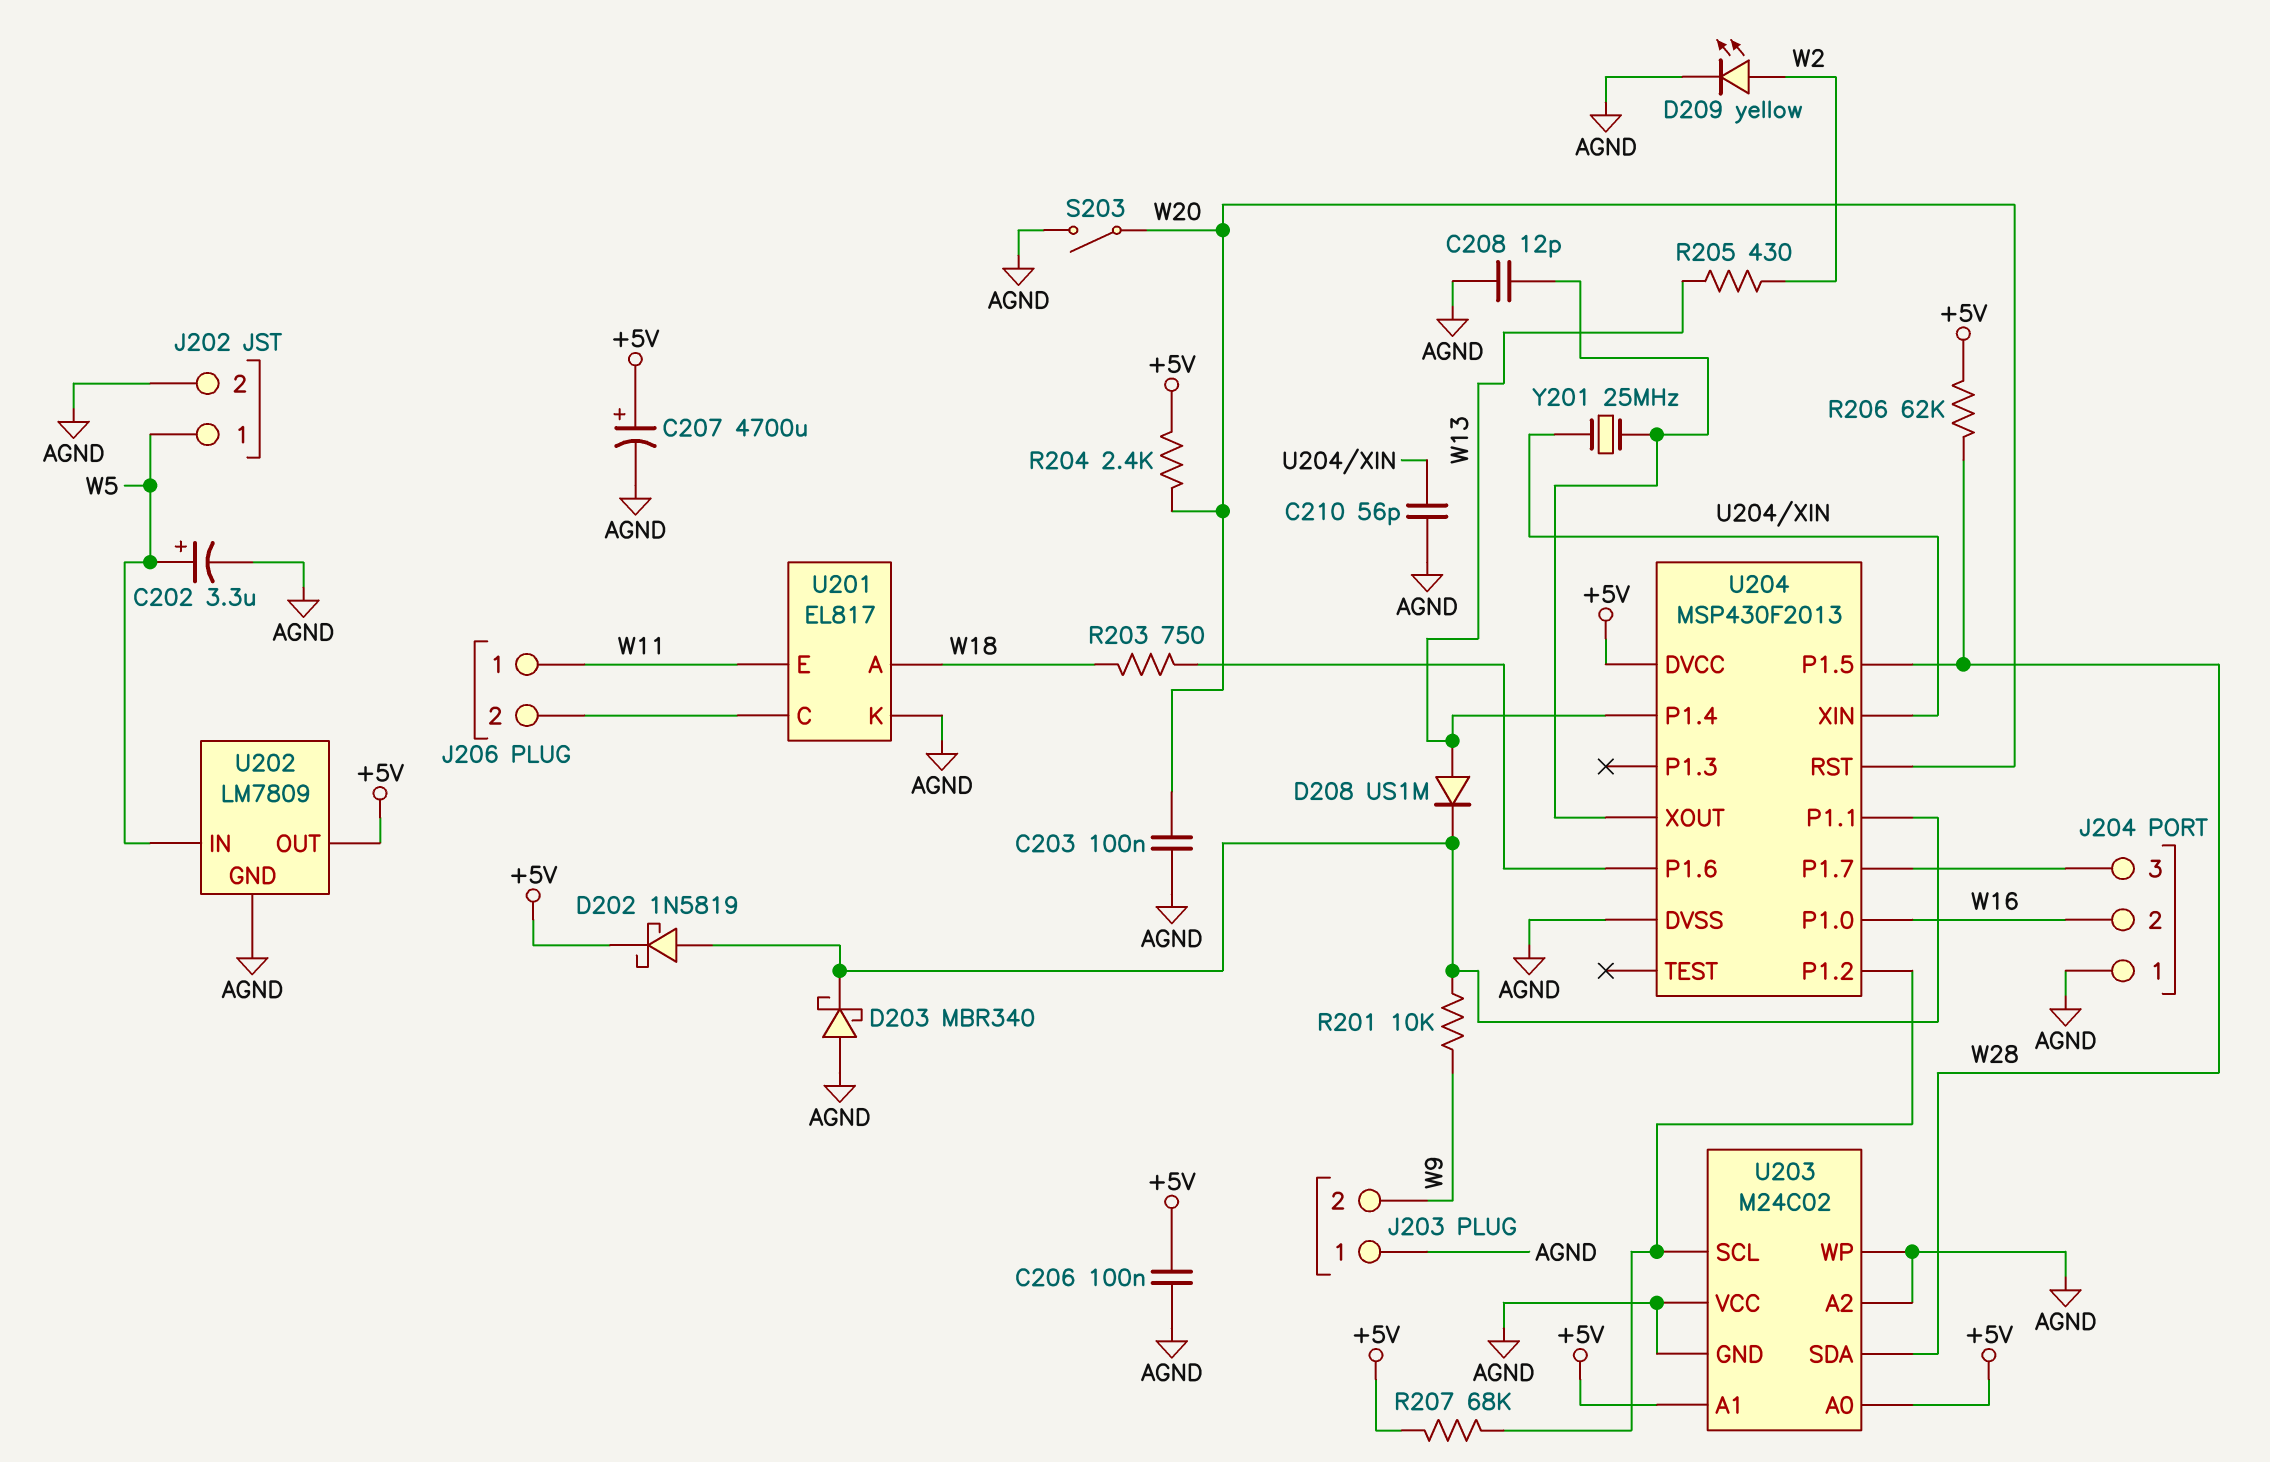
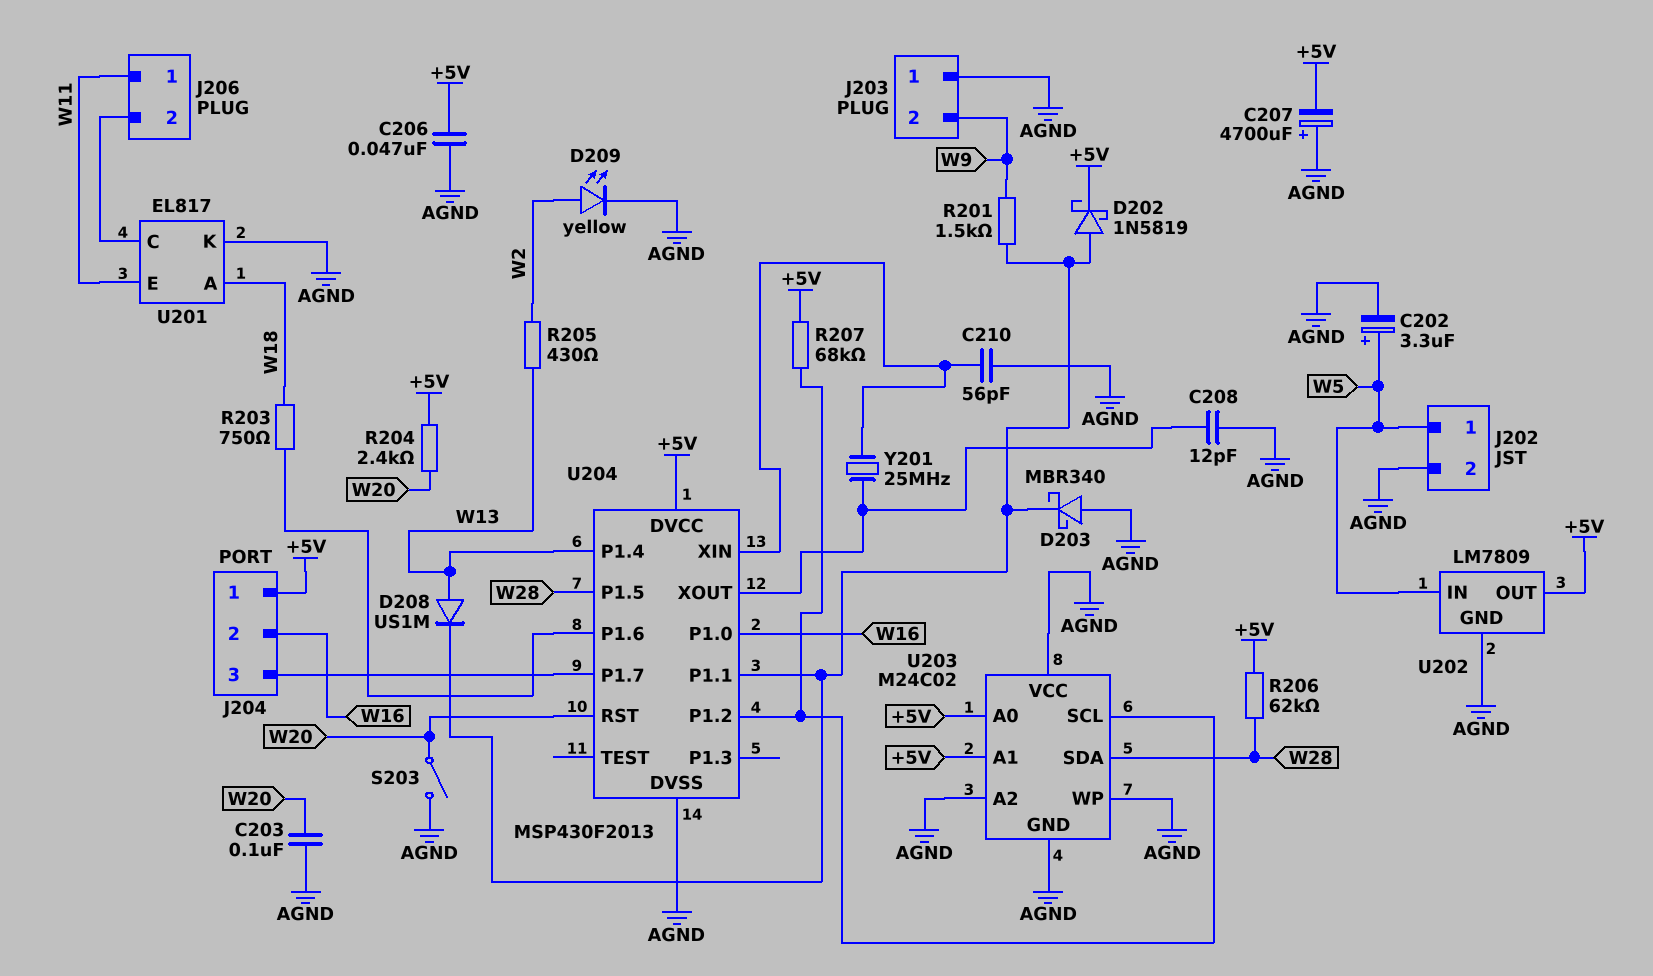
C206: 100nF (+5V, AGND) -> 47nF (+5V, AGND)
C207: 4700uF (plus +5V, minus AGND) -> 4700uF (plus AGND, minus +5V)
J204 pin 1: AGND -> +5V
R201: 10k (U204/P1.1, W9) -> 1.5k (U204/P1.1, W9)

